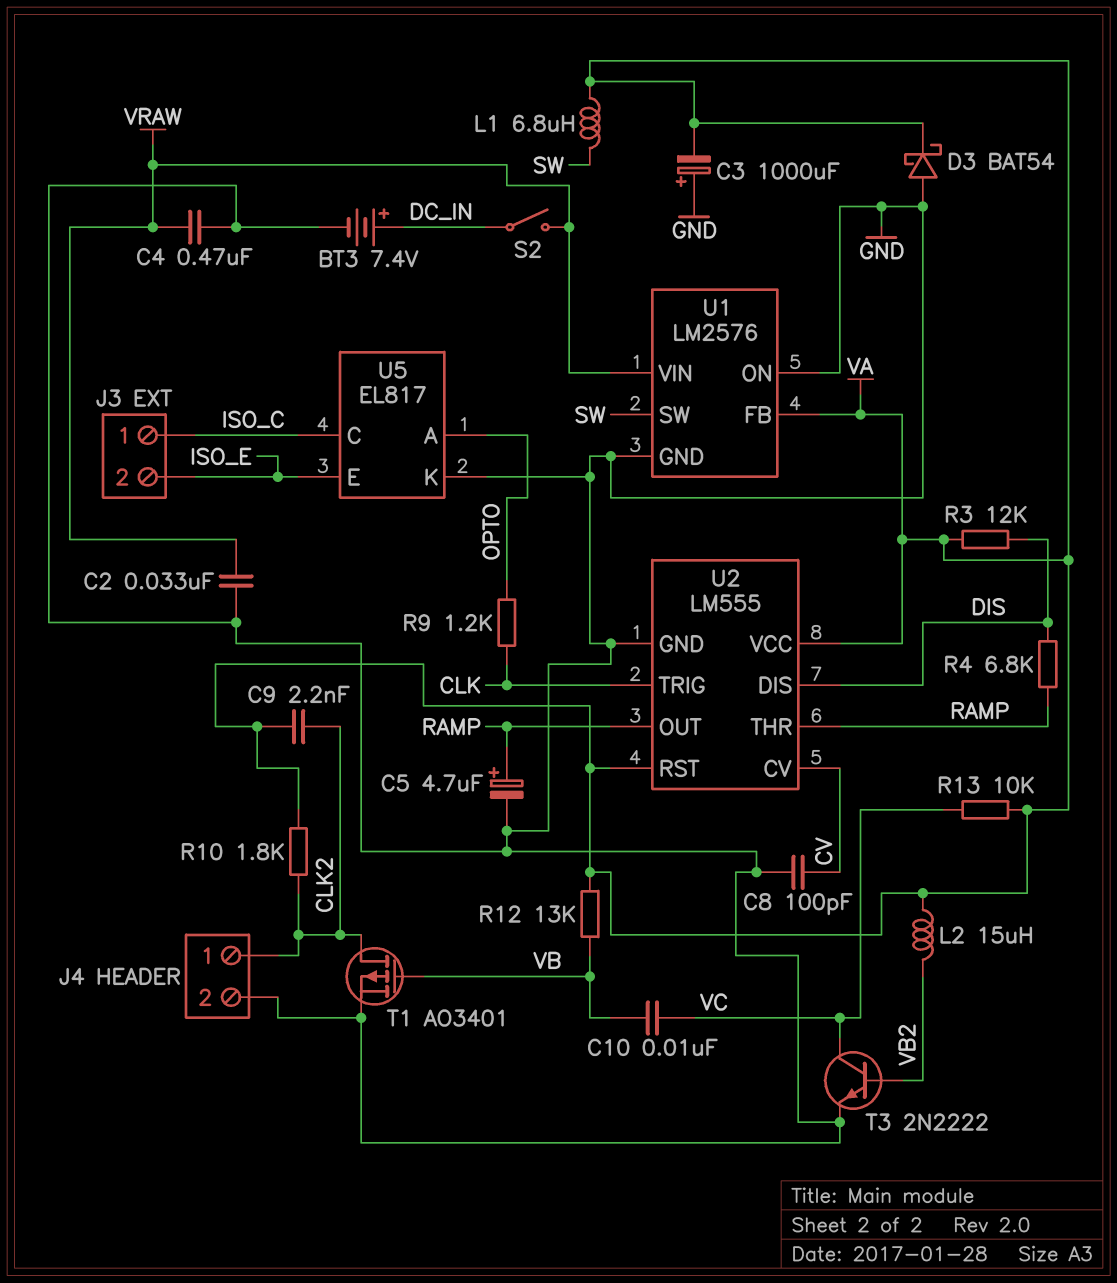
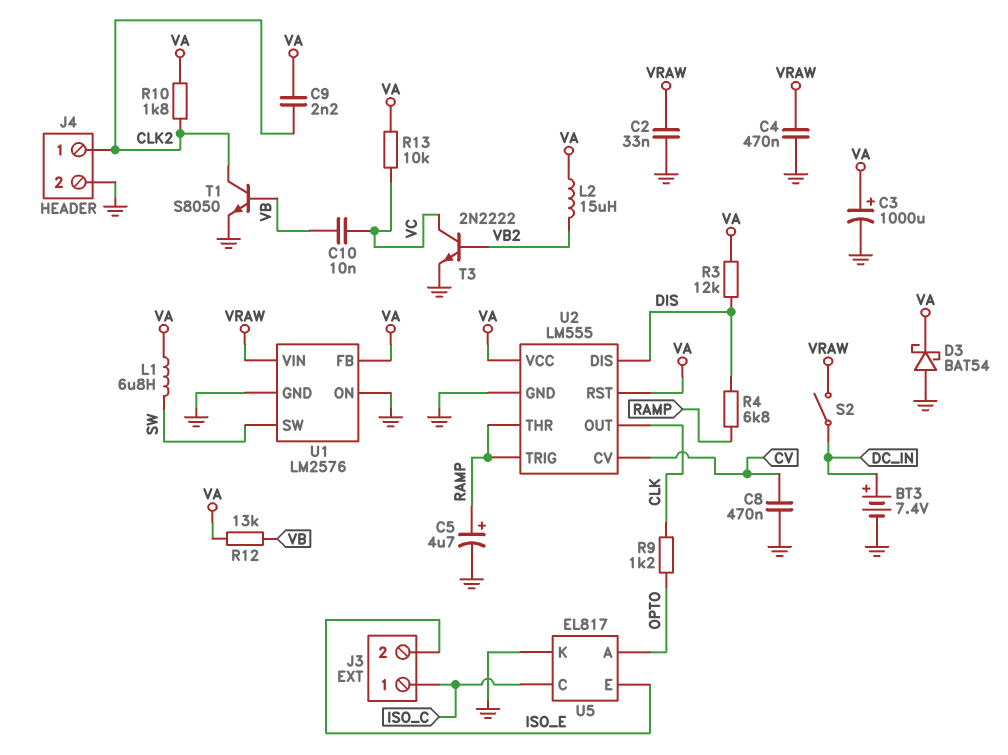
C3: 1000uF (plus GND, minus VA) -> 1000uF (plus VA, minus GND)
C8: 100pF (CV, GND) -> 470nF (CV, GND)
T1: PMOS AO3401 (G VB, D CLK2, S GND) -> NPN S8050 (B VB, C CLK2, E GND)
U2 pin OUT: RAMP -> CLK
U2 pin TRIG: CLK -> RAMP

